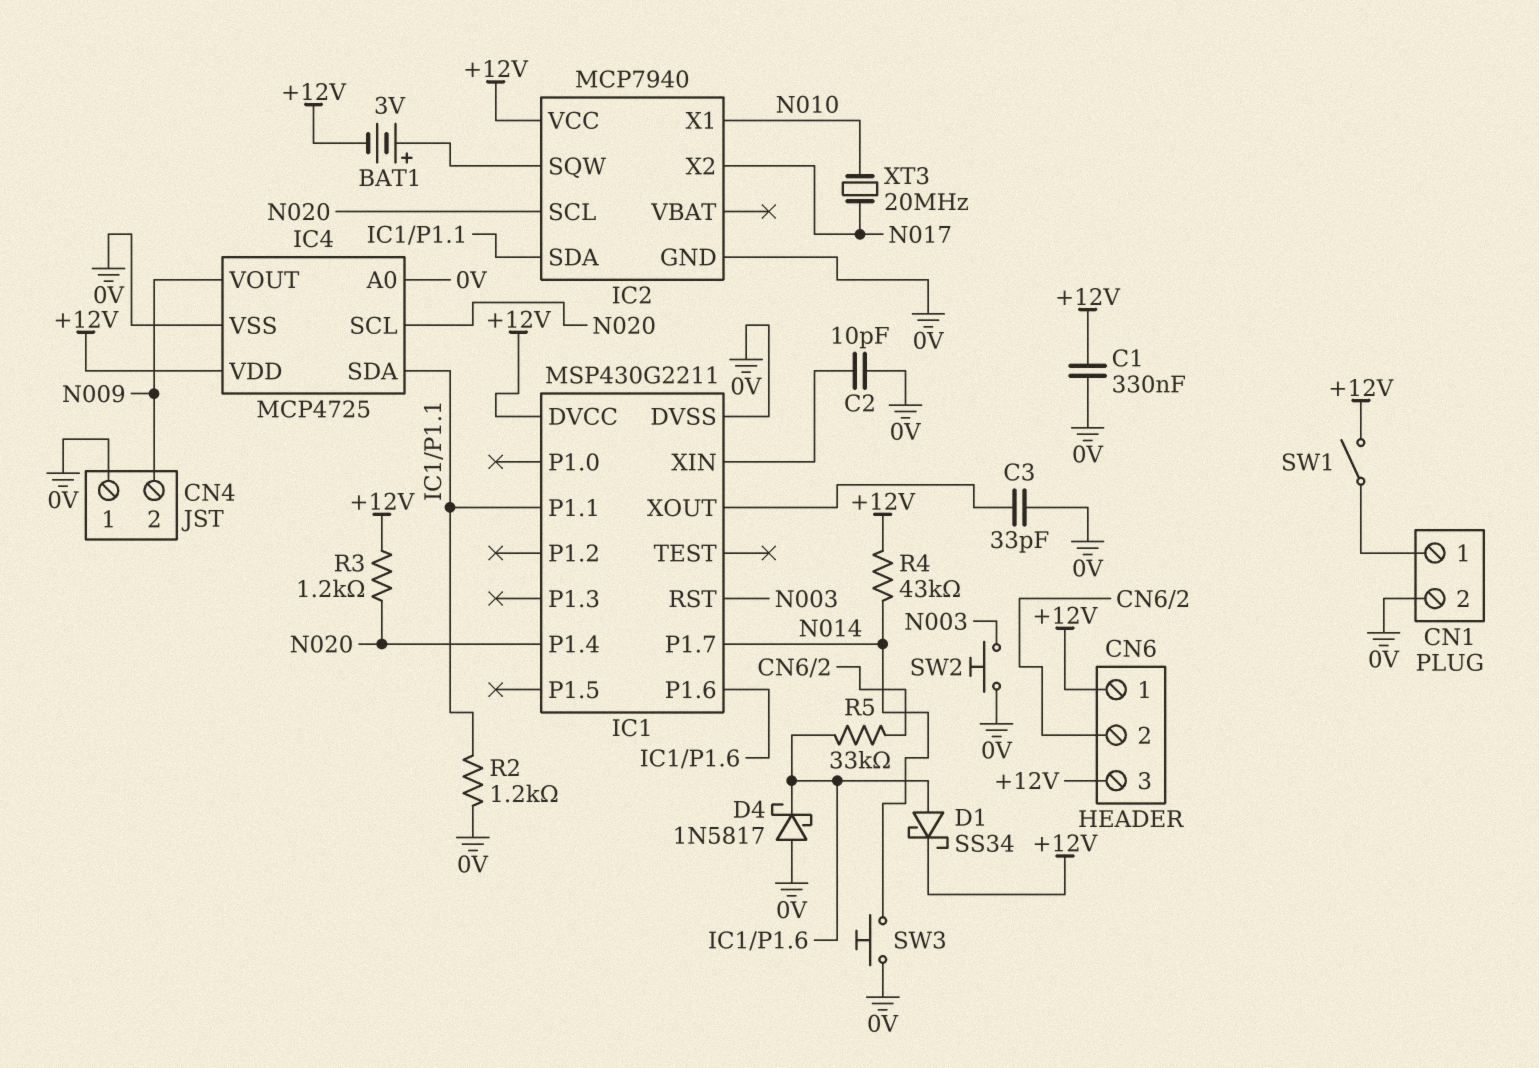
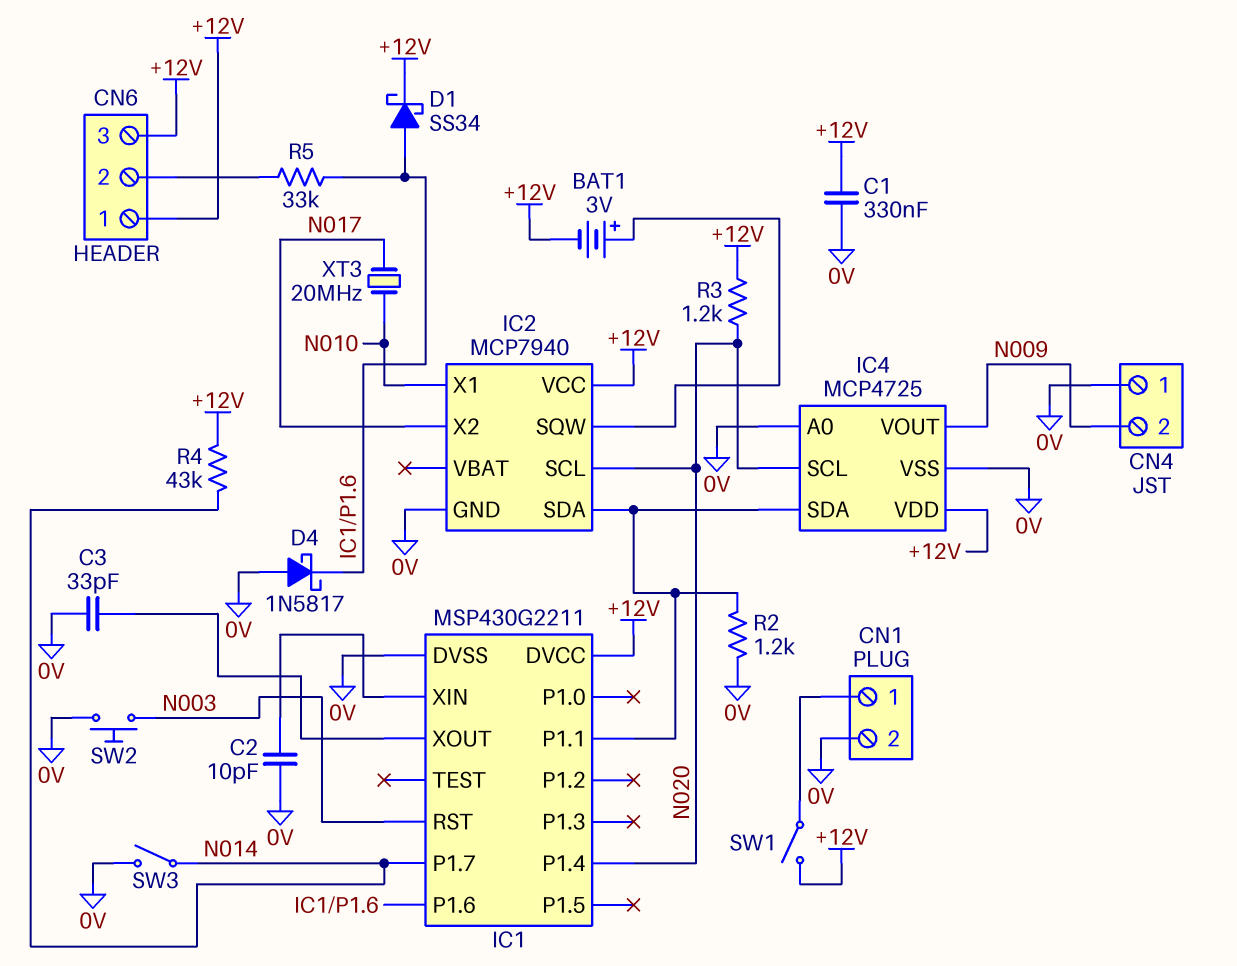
SW3: button (0V, N014) -> switch (0V, N014)

